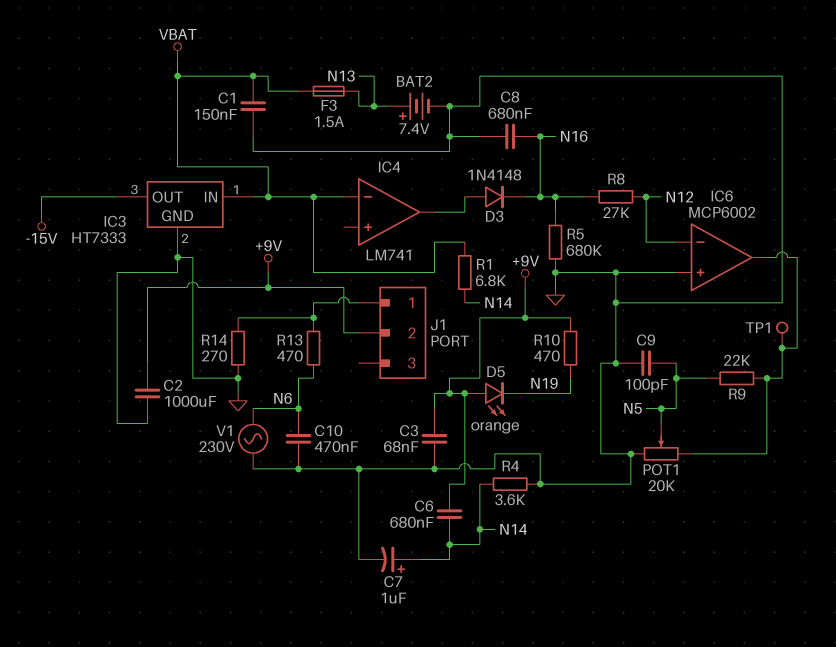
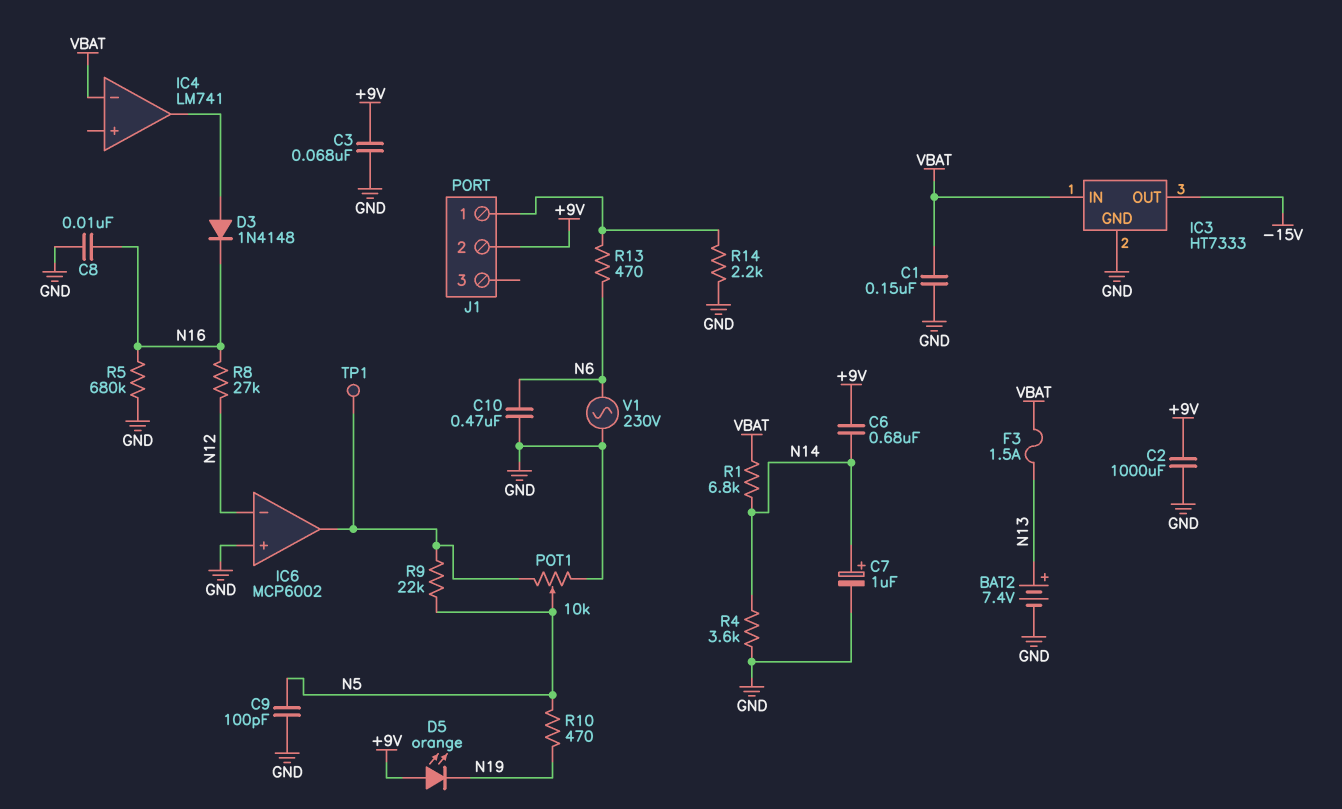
C8: 680nF (GND, N16) -> 10nF (GND, N16)
POT1: 20k (GND, IC6/out, wiper N5) -> 10k (GND, IC6/out, wiper N5)
R10: 470 (+9V, N19) -> 470 (N5, N19)
R14: 270 (GND, J1/1) -> 2.2k (GND, J1/1)

